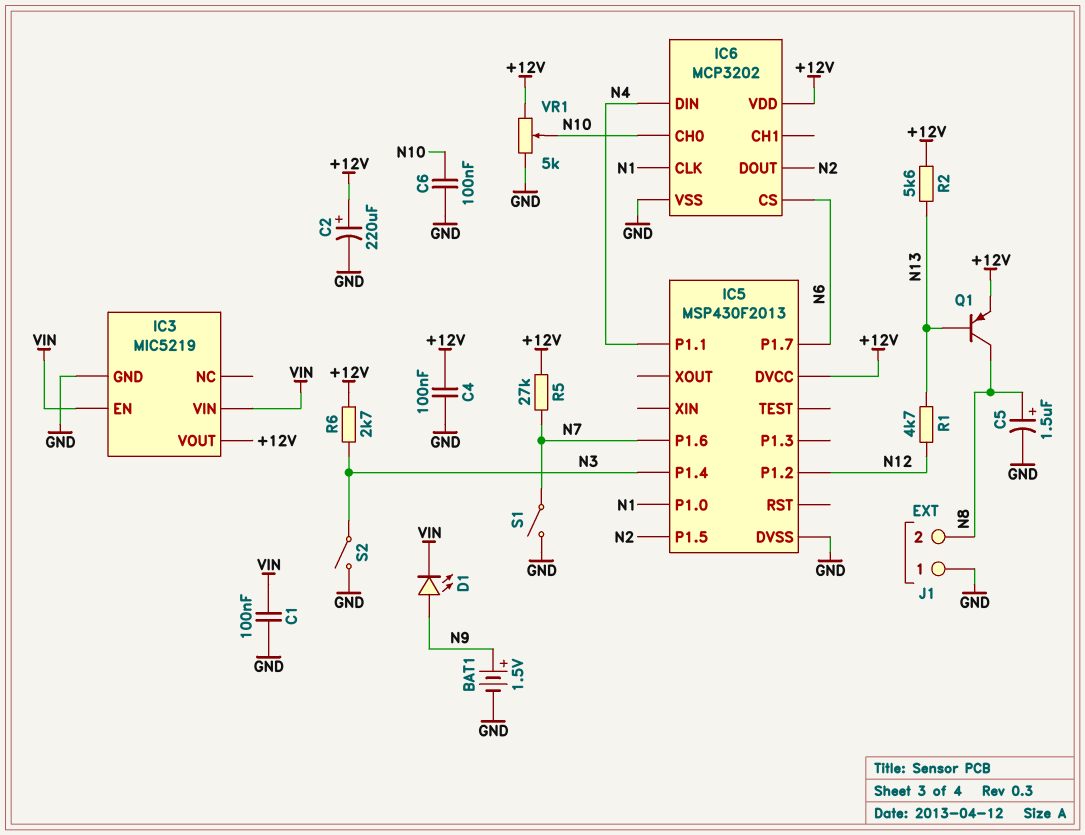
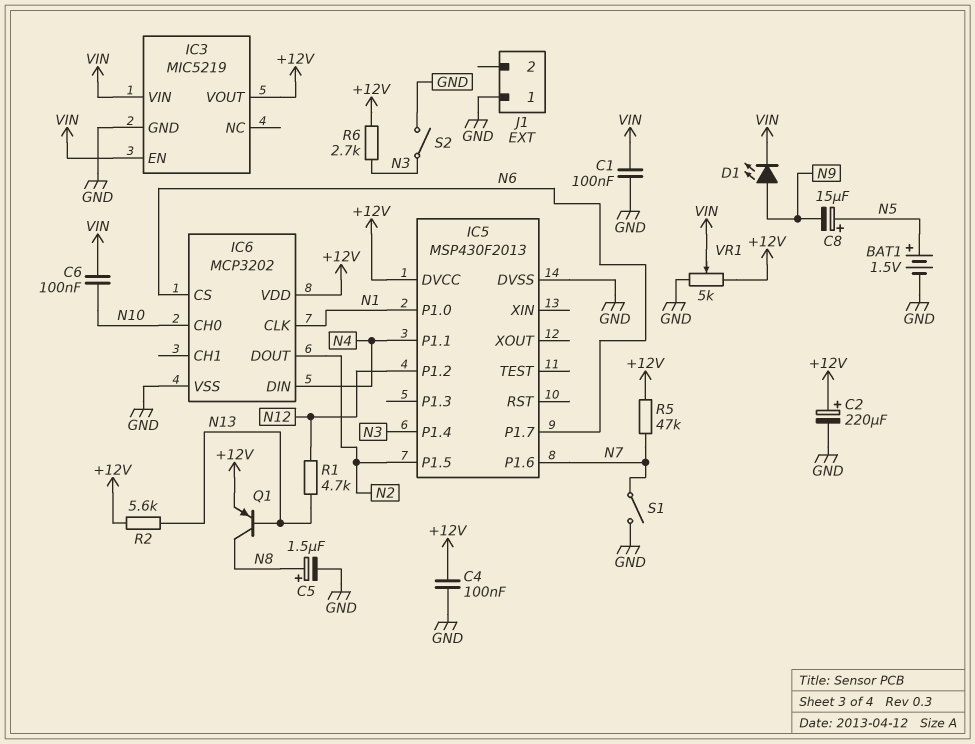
BAT1: 1.5V (plus N9, minus GND) -> 1.5V (plus N5, minus GND)
C6: 100nF (GND, N10) -> 100nF (N10, VIN)
C8: none -> 15uF (plus N5, minus N9)
J1 pin 2: N8 -> none
R5: 27k (+12V, N7) -> 47k (+12V, N7)
VR1: 5k (+12V, GND, wiper N10) -> 5k (+12V, GND, wiper VIN)

